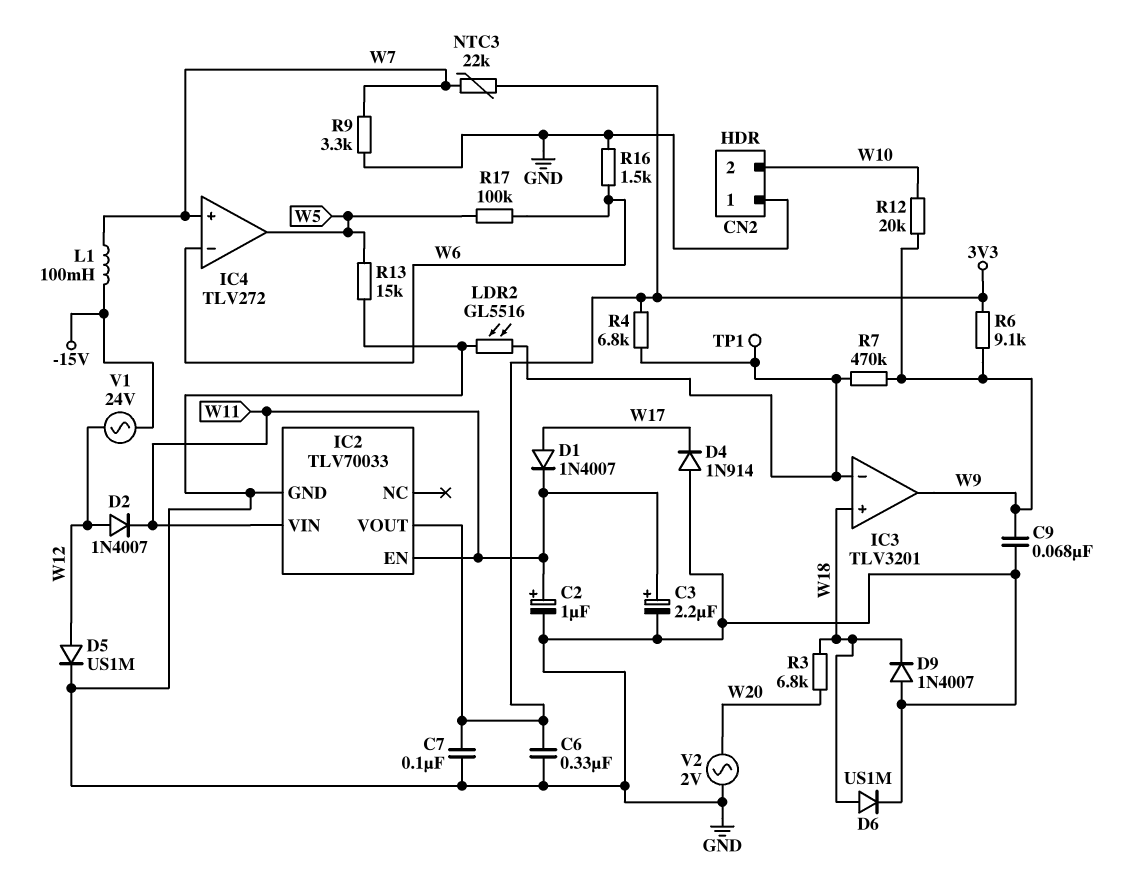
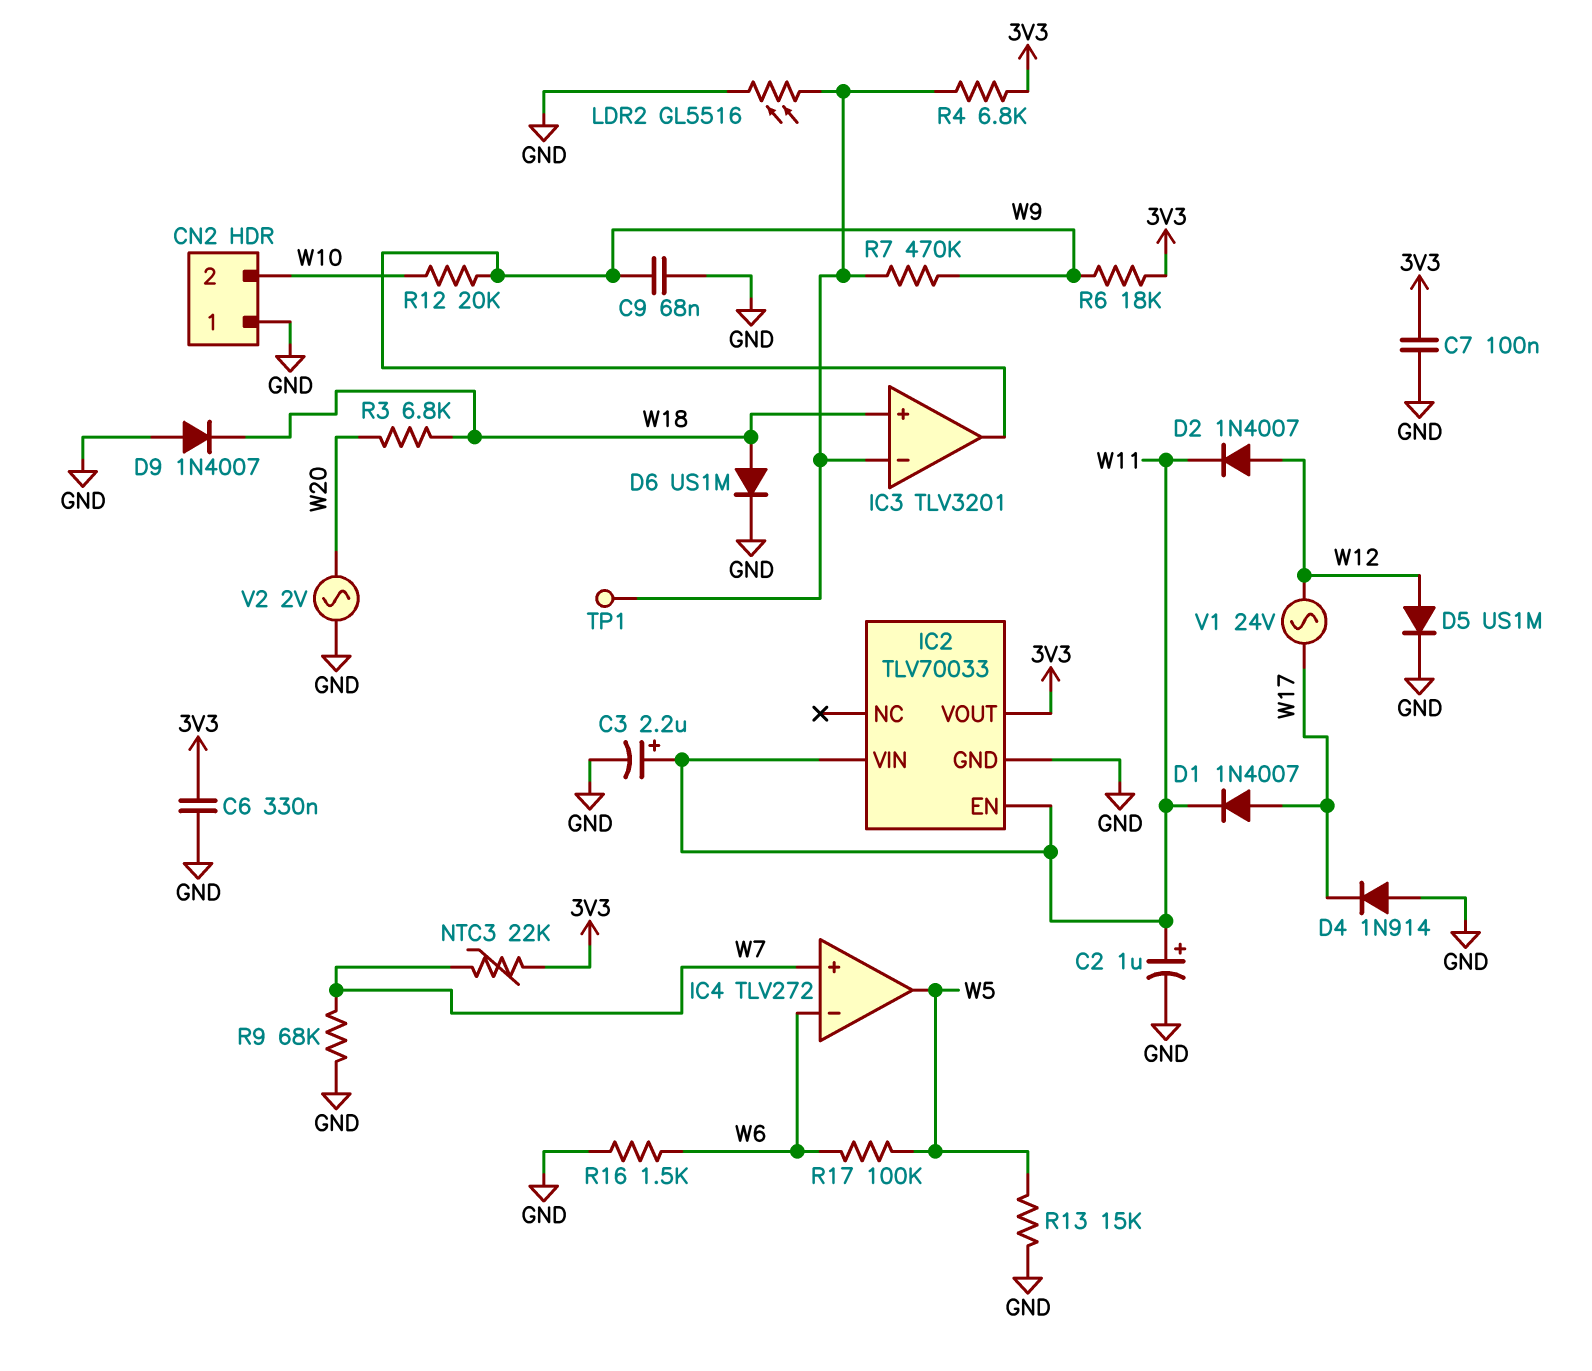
L1: 100mH (-15V, W7) -> none
R6: 9.1k (3V3, W9) -> 18k (3V3, W9)
R9: 3.3k (GND, W7) -> 68k (GND, W7)
V1: AC 24V (-15V, W12) -> AC 24V (W12, W17)

